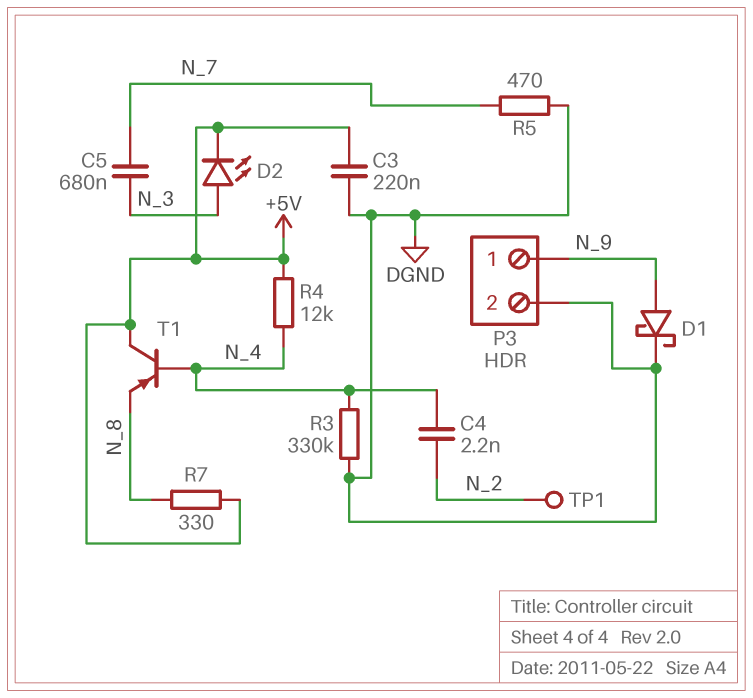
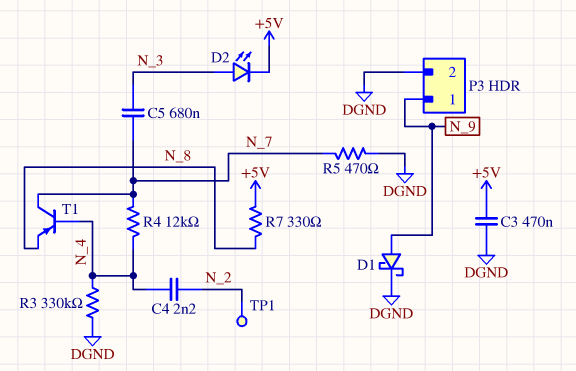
C3: 220nF (+5V, DGND) -> 470nF (+5V, DGND)
R4: 12k (+5V, N_4) -> 12k (N_4, N_7)
T1: PNP (B N_4, C +5V, E N_8) -> PNP (B N_4, C N_7, E N_8)

